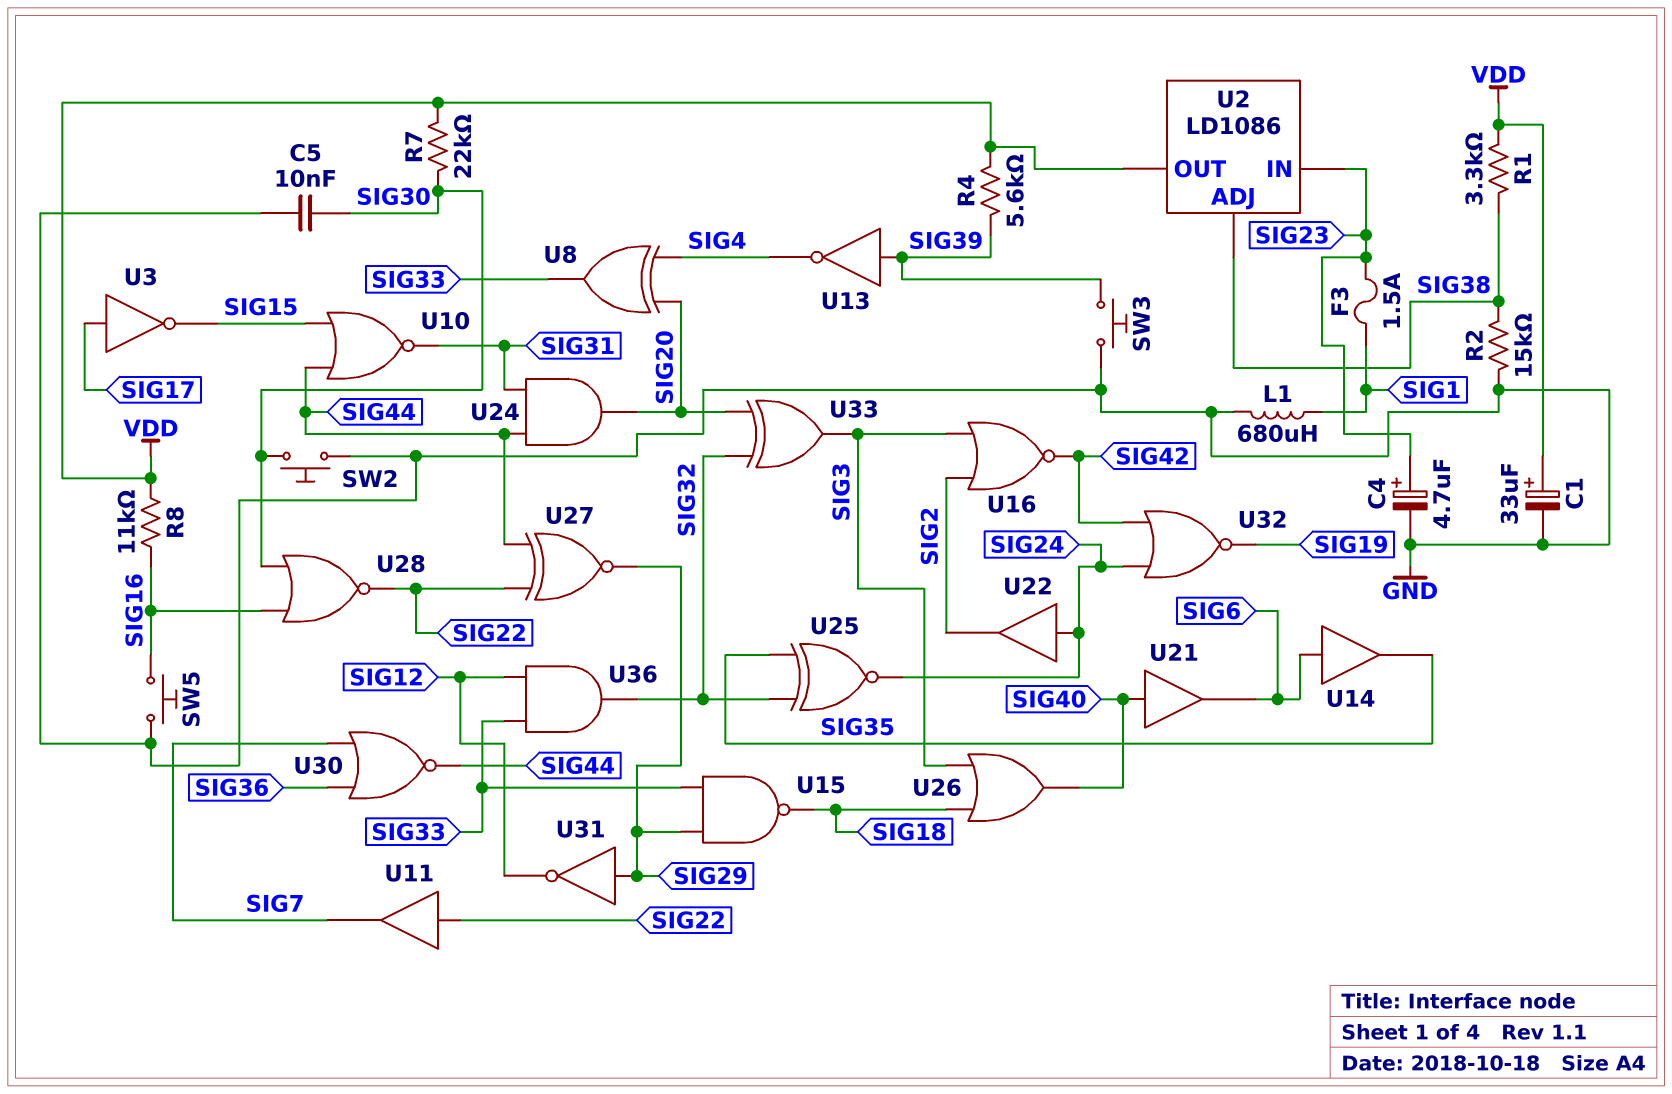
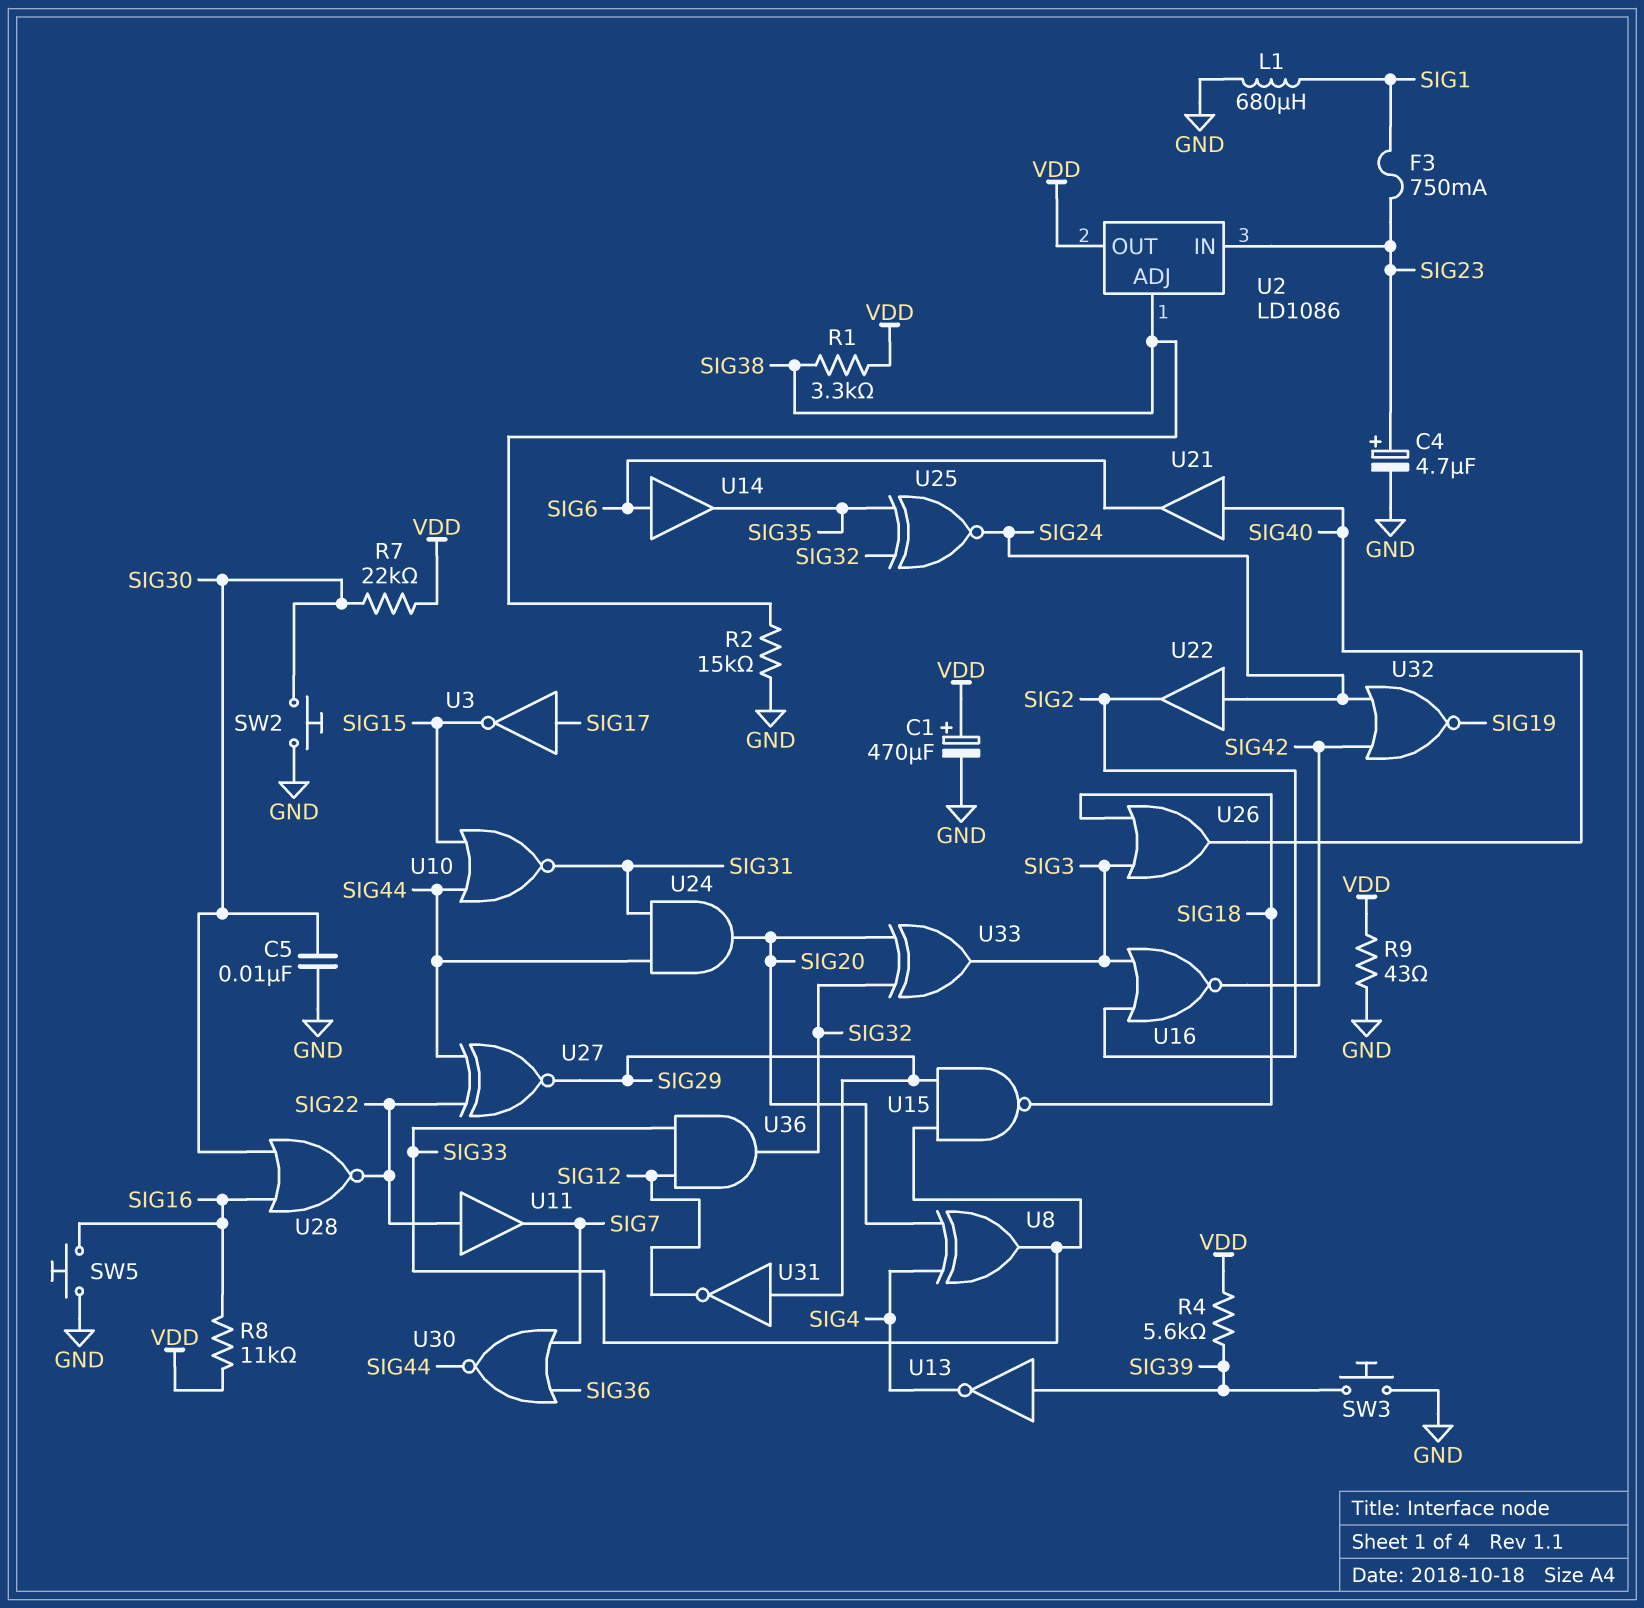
C1: 33uF (plus VDD, minus GND) -> 470uF (plus VDD, minus GND)
F3: 1.5A (SIG1, SIG23) -> 750mA (SIG1, SIG23)
R9: none -> 43 (GND, VDD)

